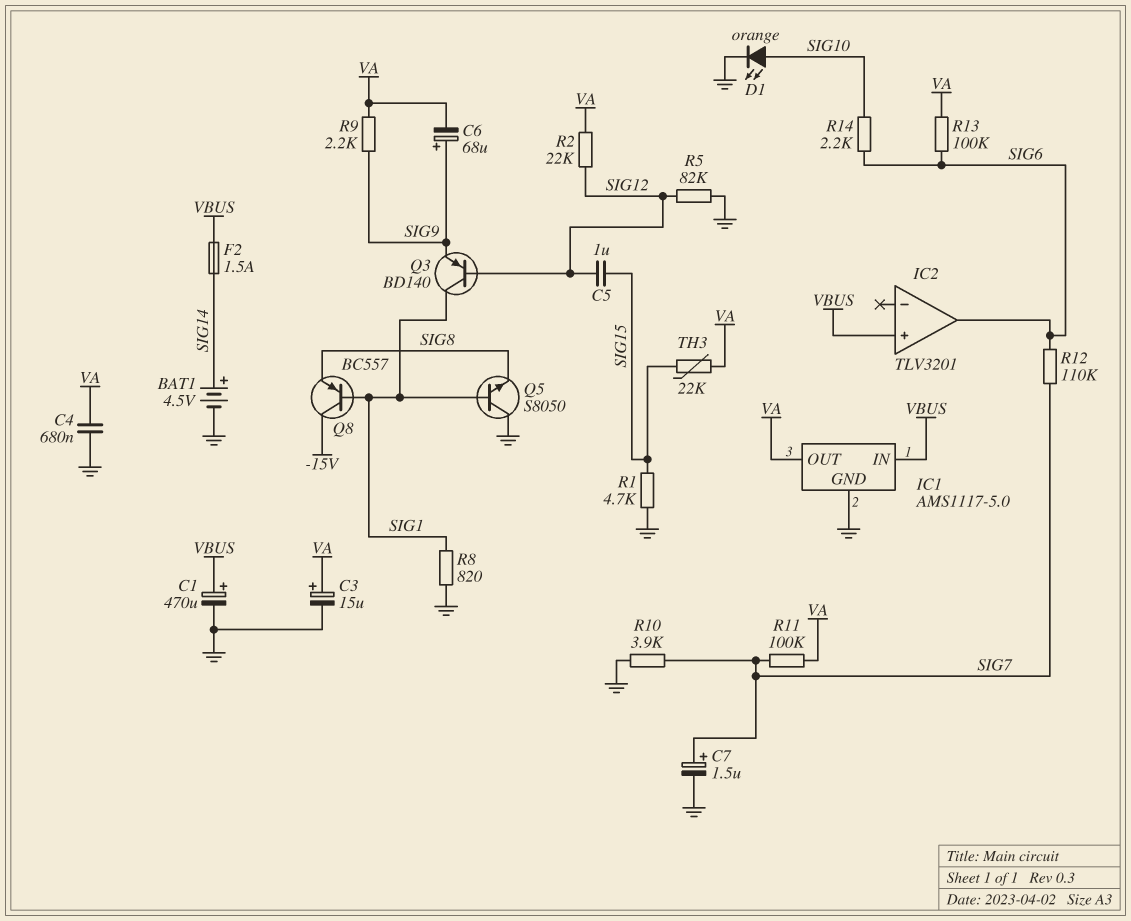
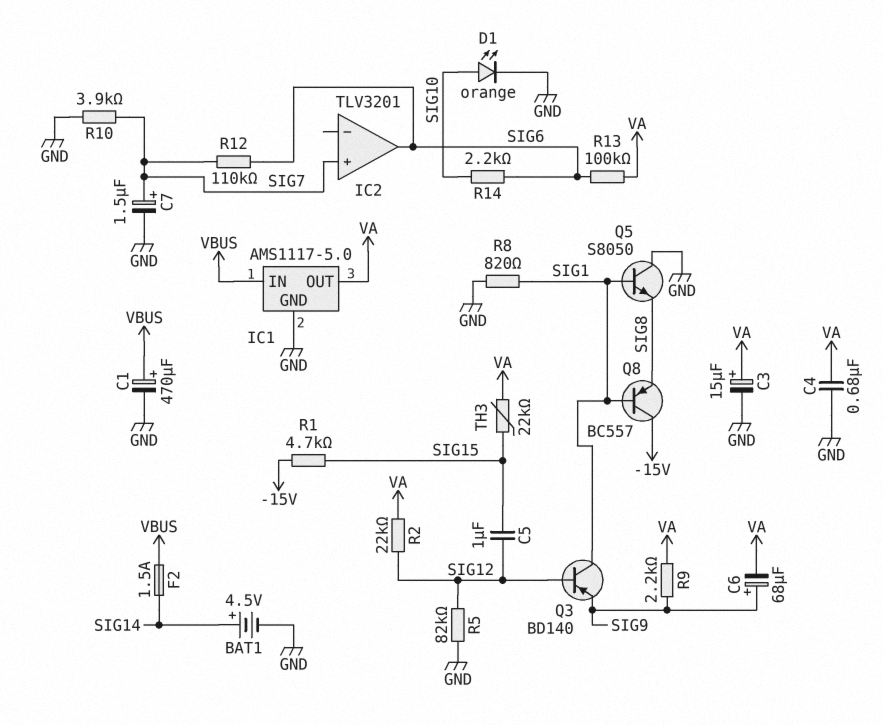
IC2 pin in+: VBUS -> SIG7
R1: 4.7k (GND, SIG15) -> 4.7k (-15V, SIG15)
R11: 100k (SIG7, VA) -> none

